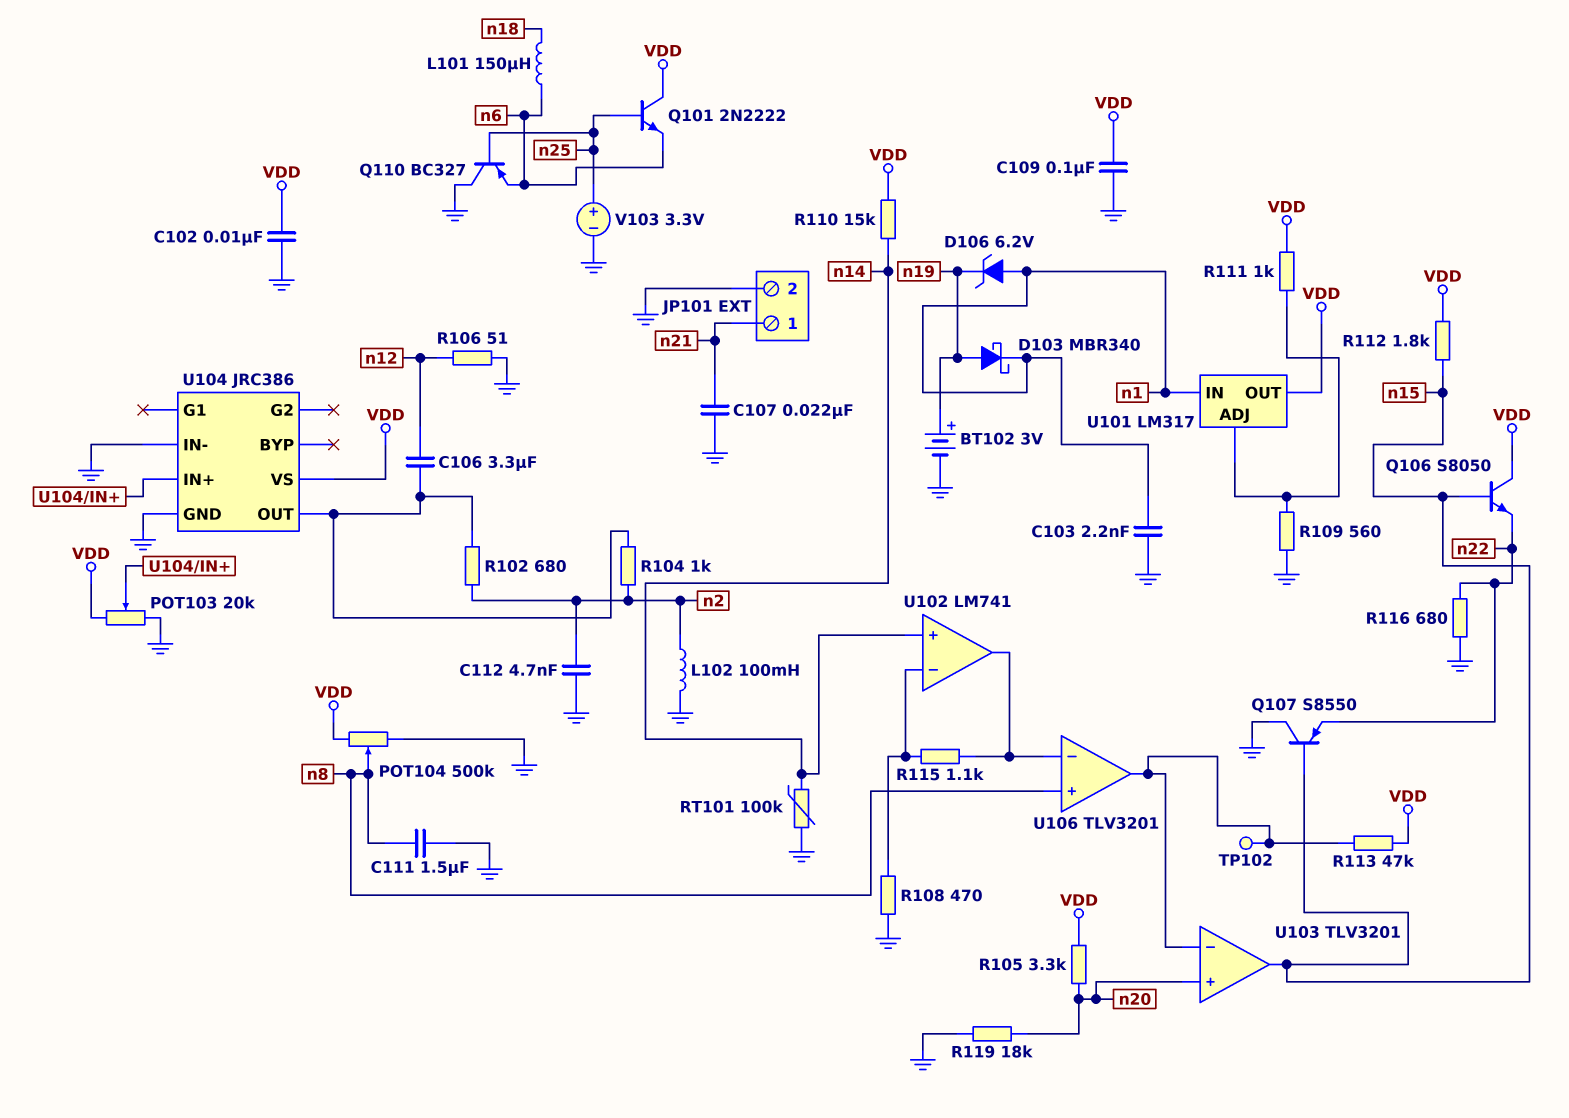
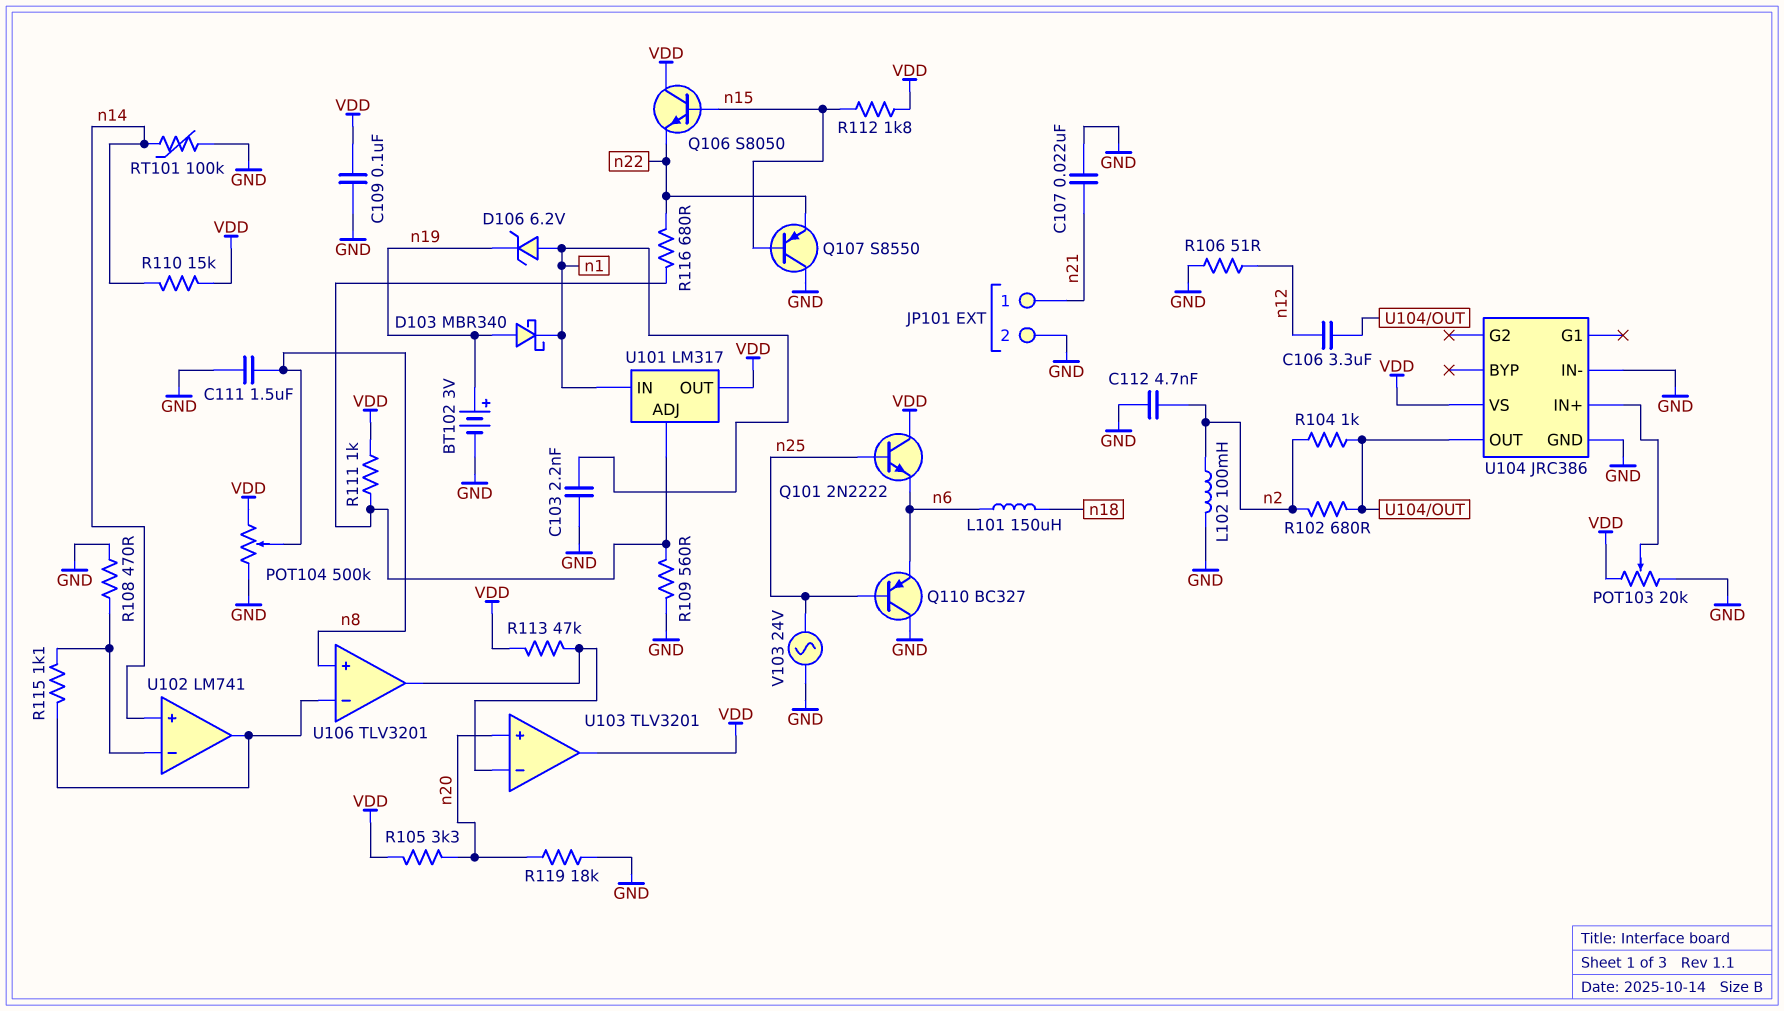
C102: 10nF (GND, VDD) -> none
R116: 680 (GND, n22) -> 680 (U101/ADJ, n22)
TP102: test point (U103/in-) -> none
U103 pin out: n15 -> VDD
V103: 3.3V (plus n25, minus GND) -> AC 24V (GND, n25)

